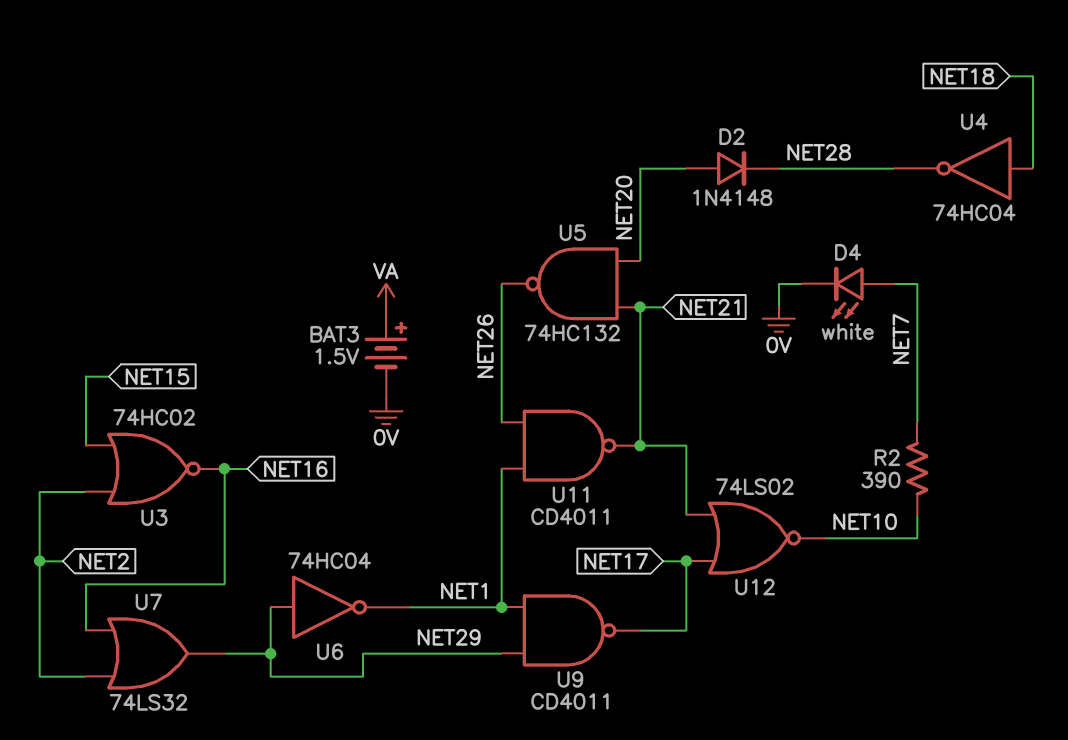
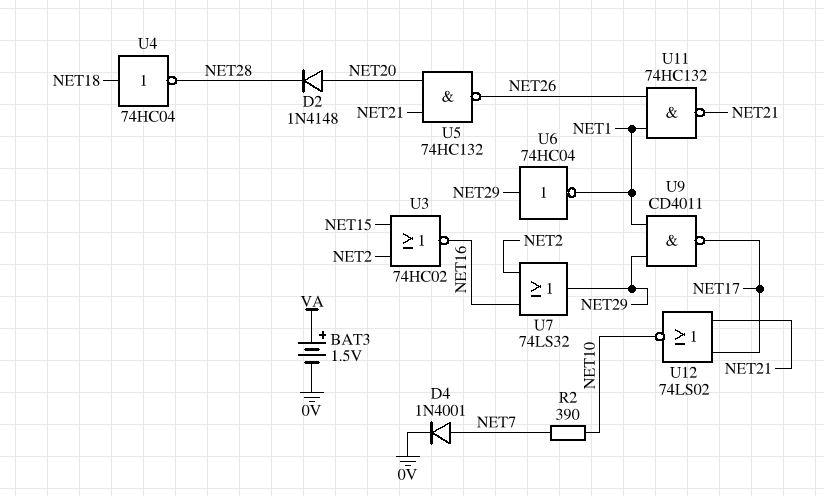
D4: LED white (A NET7, K 0V) -> diode 1N4001 (A NET7, K 0V)
U11: NAND CD4011 (in NET1, in NET26, out NET21) -> NAND 74HC132 (in NET1, in NET26, out NET21)

